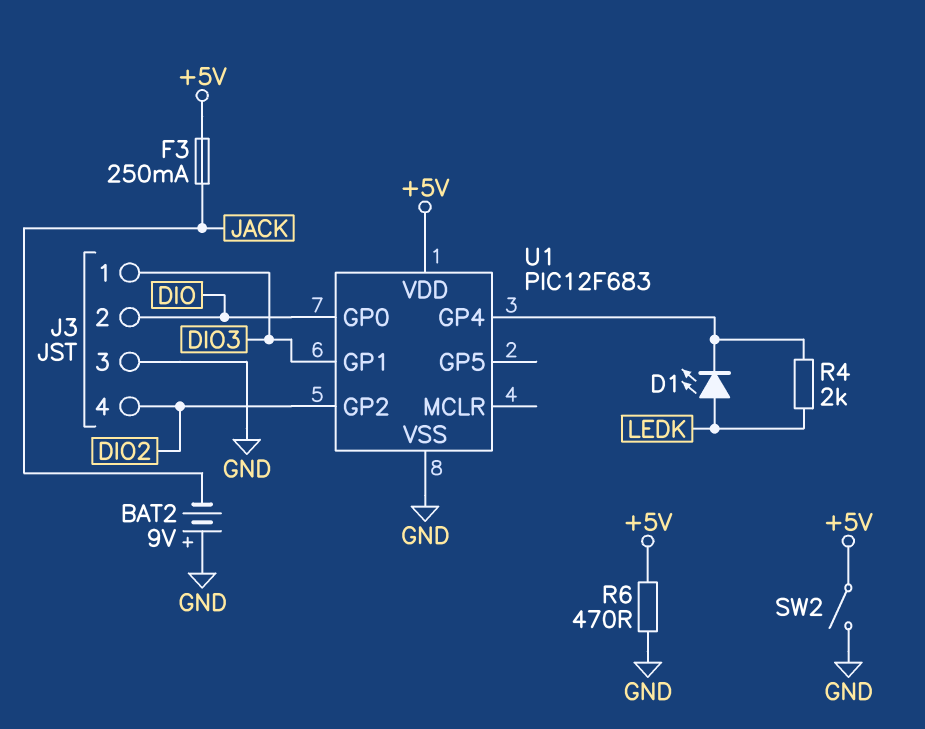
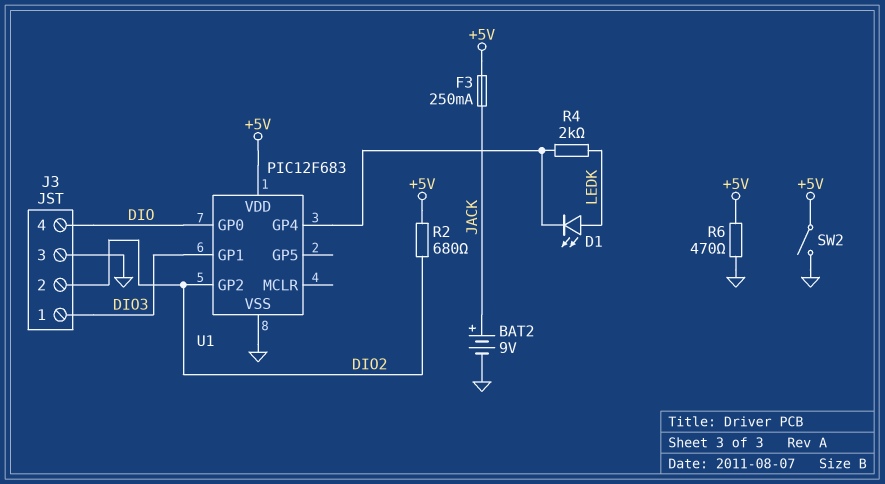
BAT2: 9V (plus GND, minus JACK) -> 9V (plus JACK, minus GND)
J3 pin 2: DIO -> DIO2
J3 pin 4: DIO2 -> DIO
R2: none -> 680 (+5V, DIO2)

